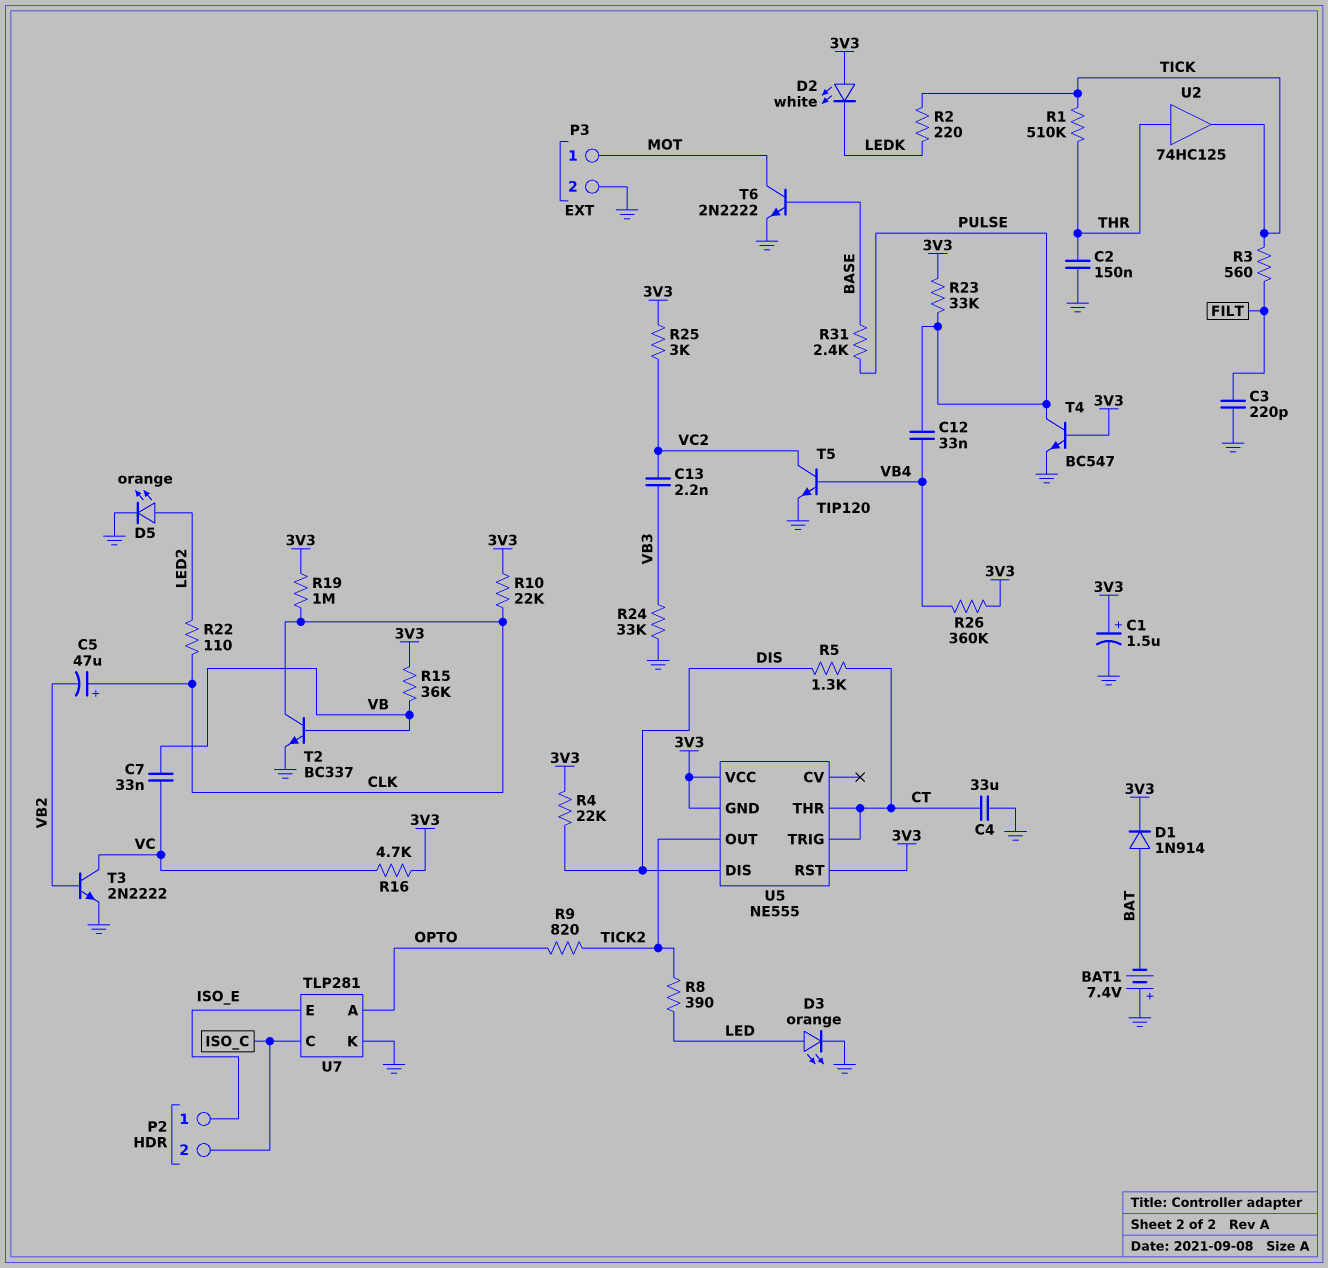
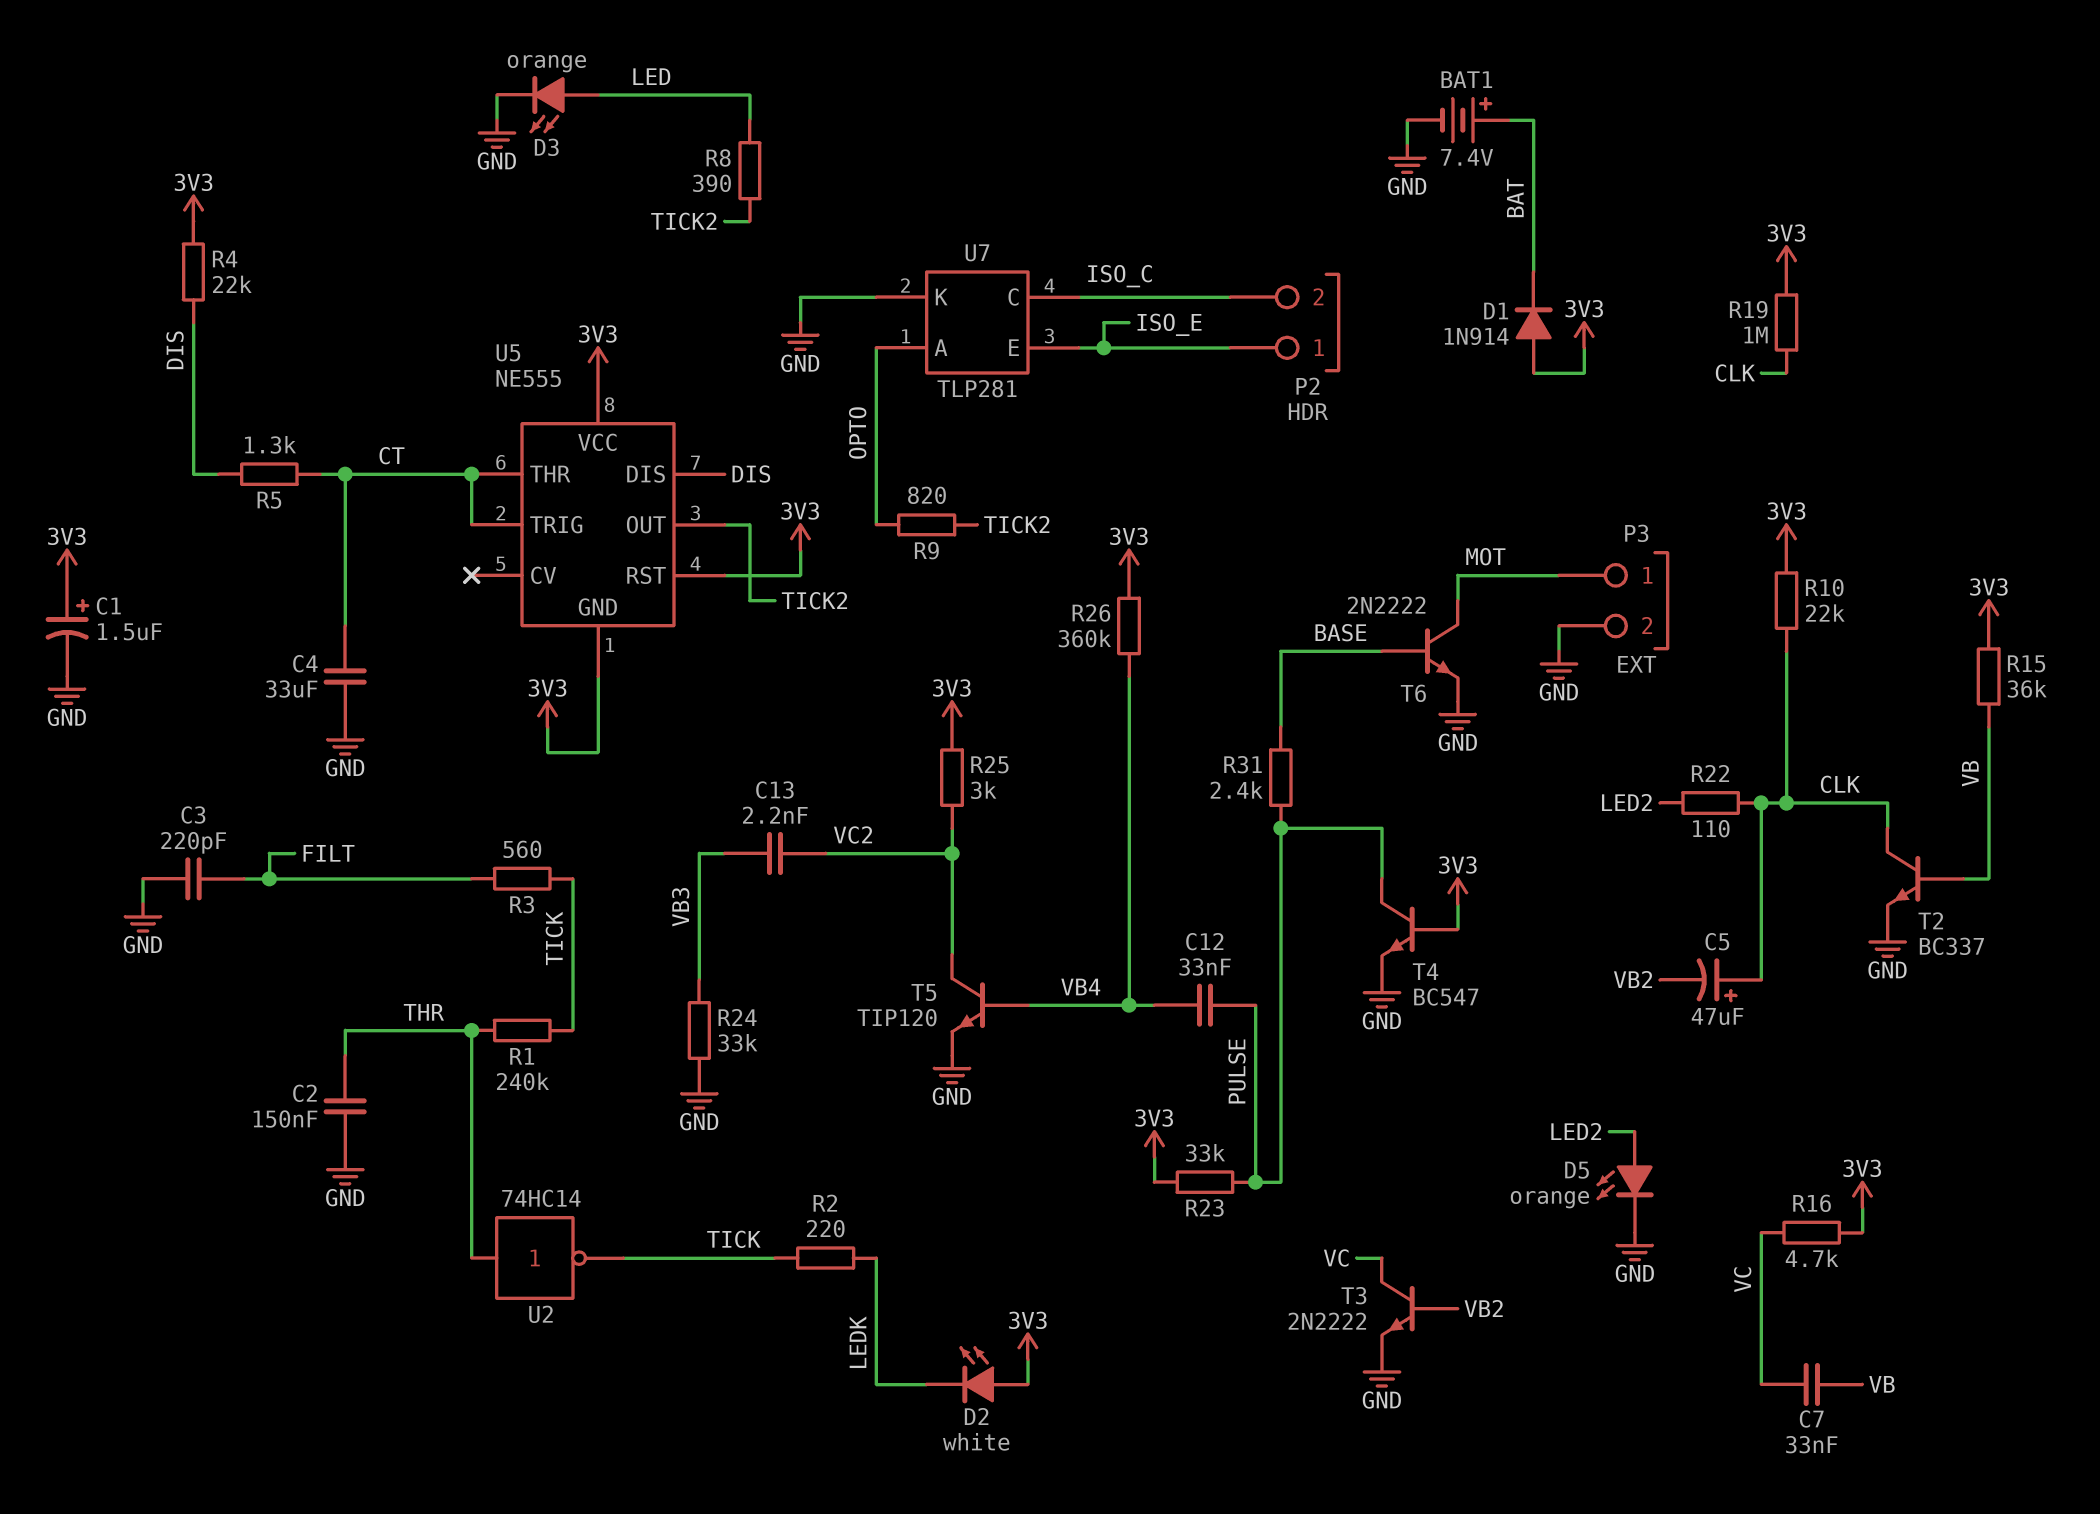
BAT1: 7.4V (plus GND, minus BAT) -> 7.4V (plus BAT, minus GND)
D1: diode 1N914 (A BAT, K 3V3) -> diode 1N914 (A 3V3, K BAT)
R1: 510k (THR, TICK) -> 240k (THR, TICK)
U2: buffer 74HC125 (in THR, out TICK) -> NOT 74HC14 (in THR, out TICK)

